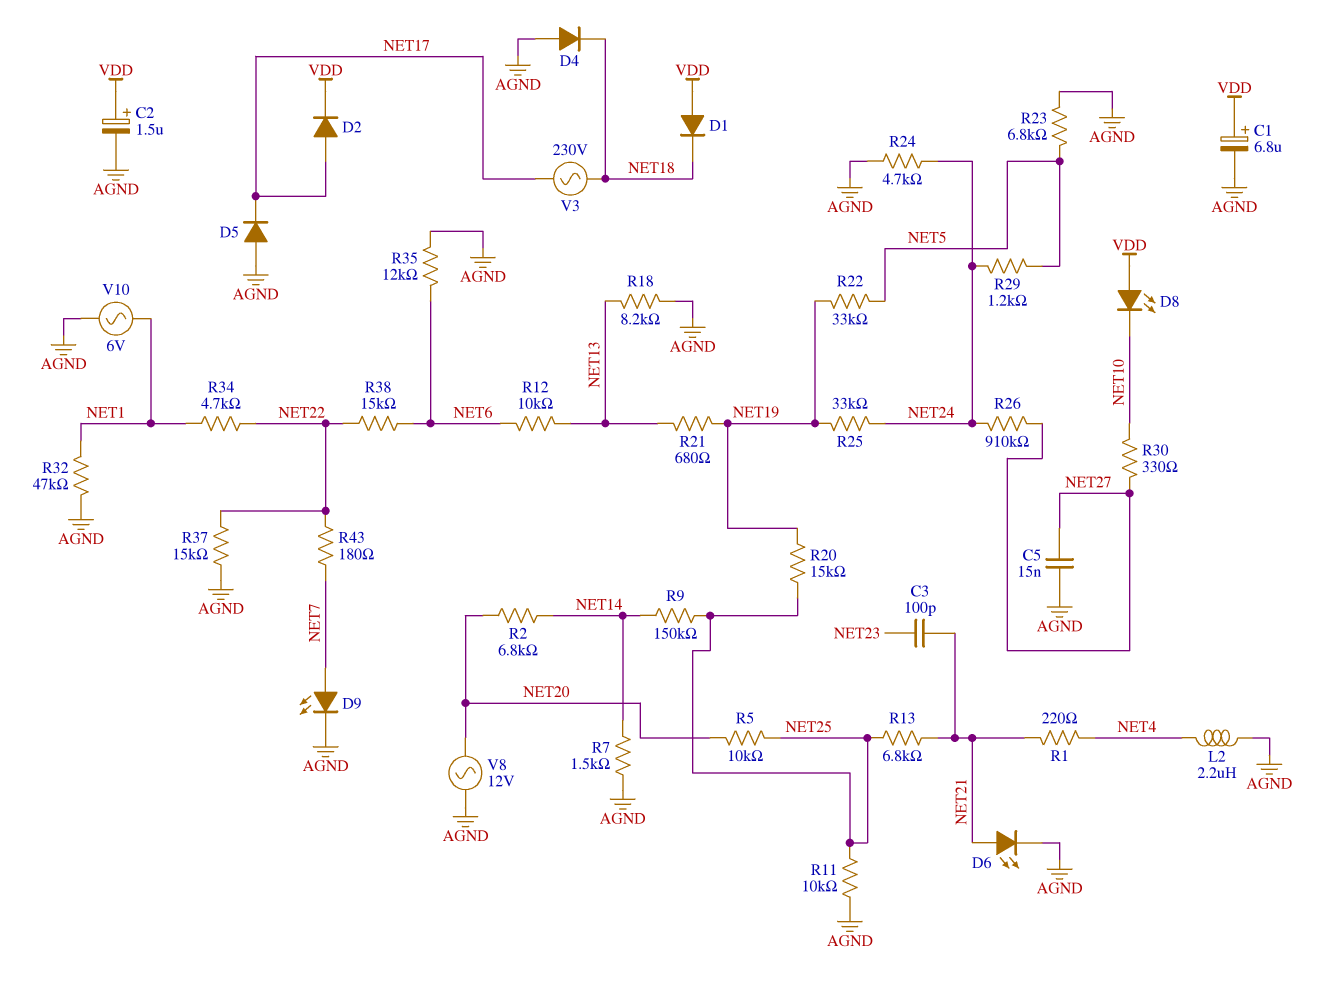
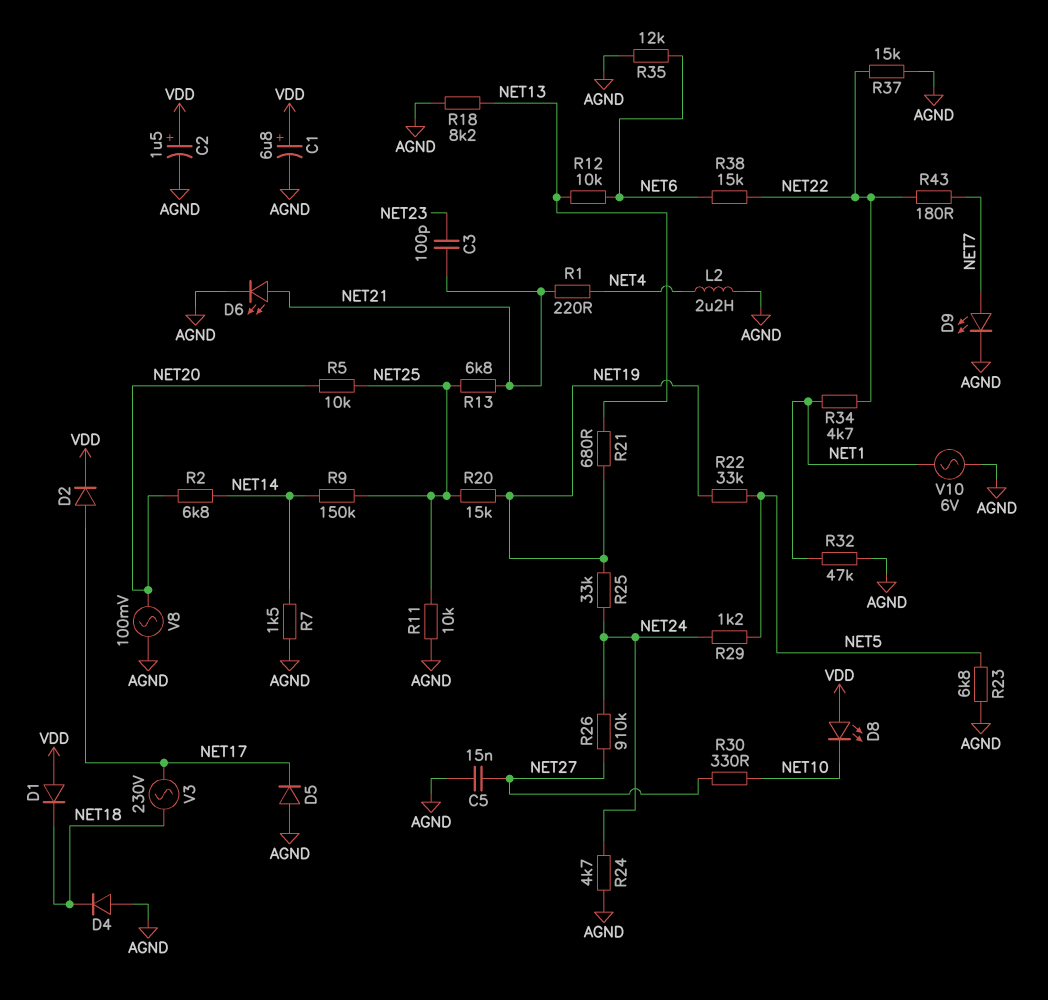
V8: AC 12V (AGND, NET20) -> AC 100mV (AGND, NET20)

